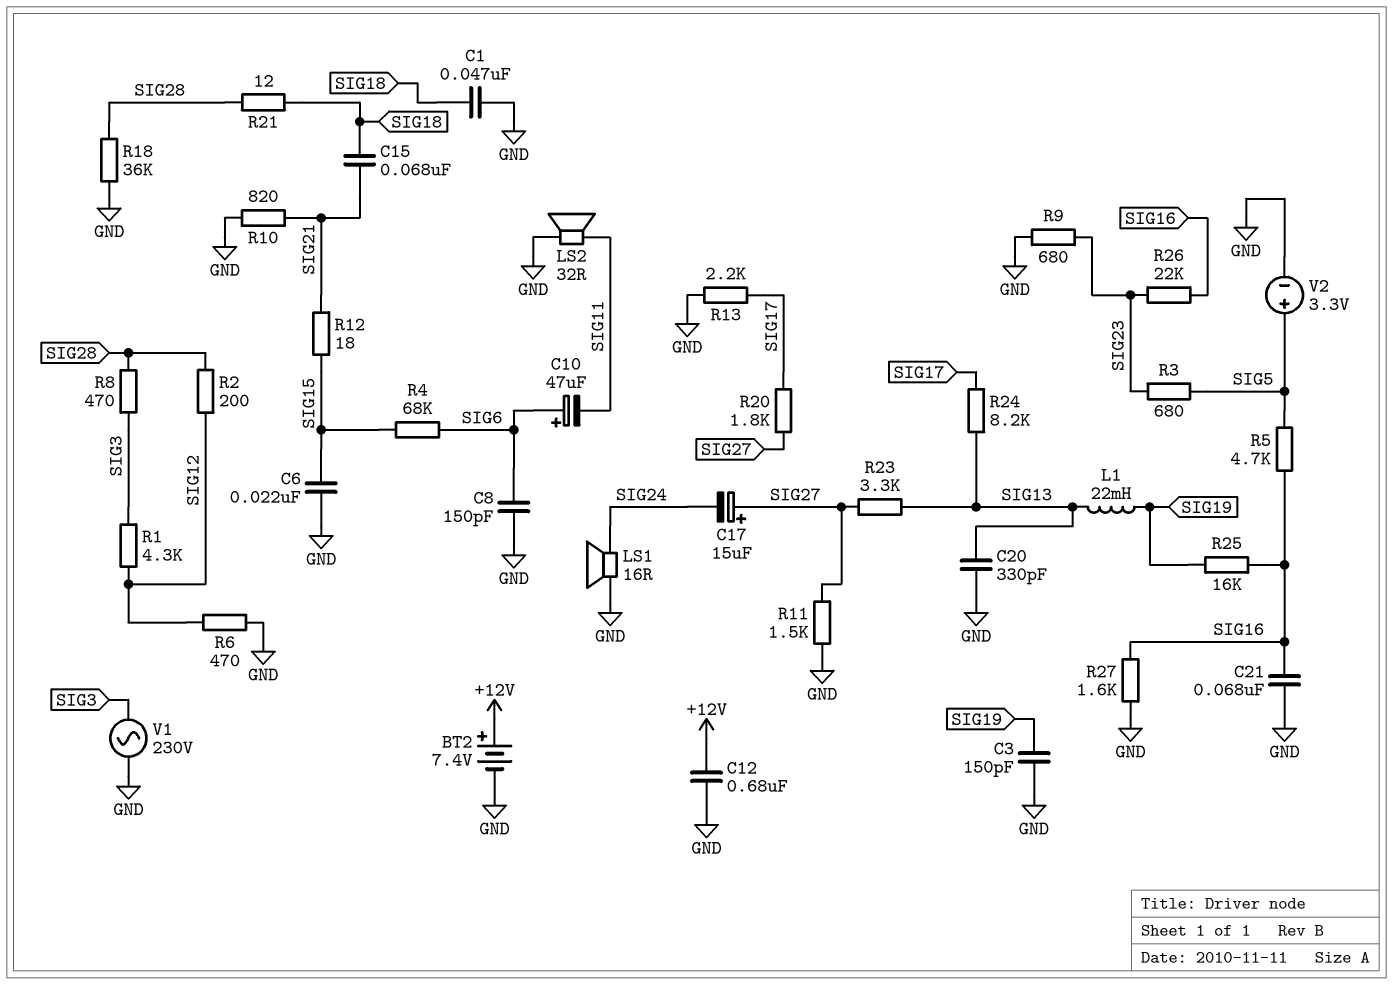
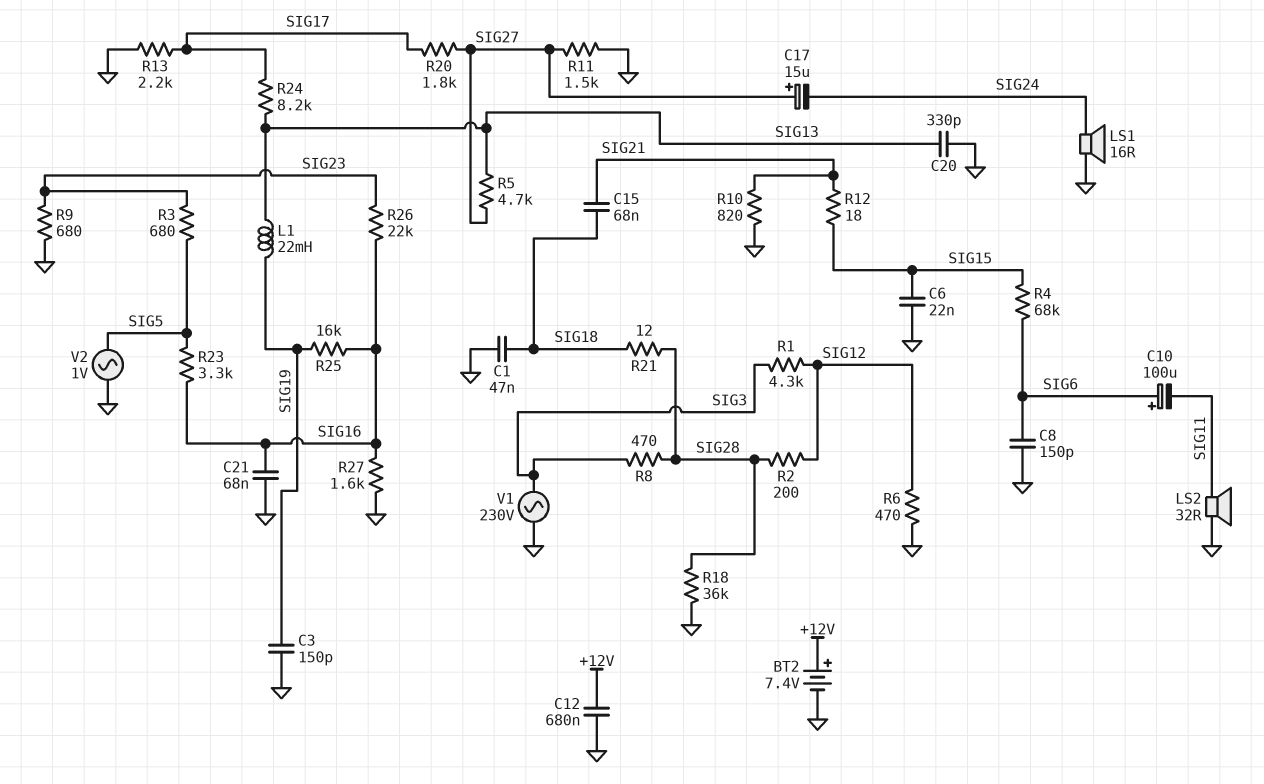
C10: 47uF (plus SIG6, minus SIG11) -> 100uF (plus SIG6, minus SIG11)
R5: 4.7k (SIG5, SIG16) -> 4.7k (SIG13, SIG27)
R23: 3.3k (SIG13, SIG27) -> 3.3k (SIG5, SIG16)
V2: 3.3V (plus SIG5, minus GND) -> AC 1V (GND, SIG5)

